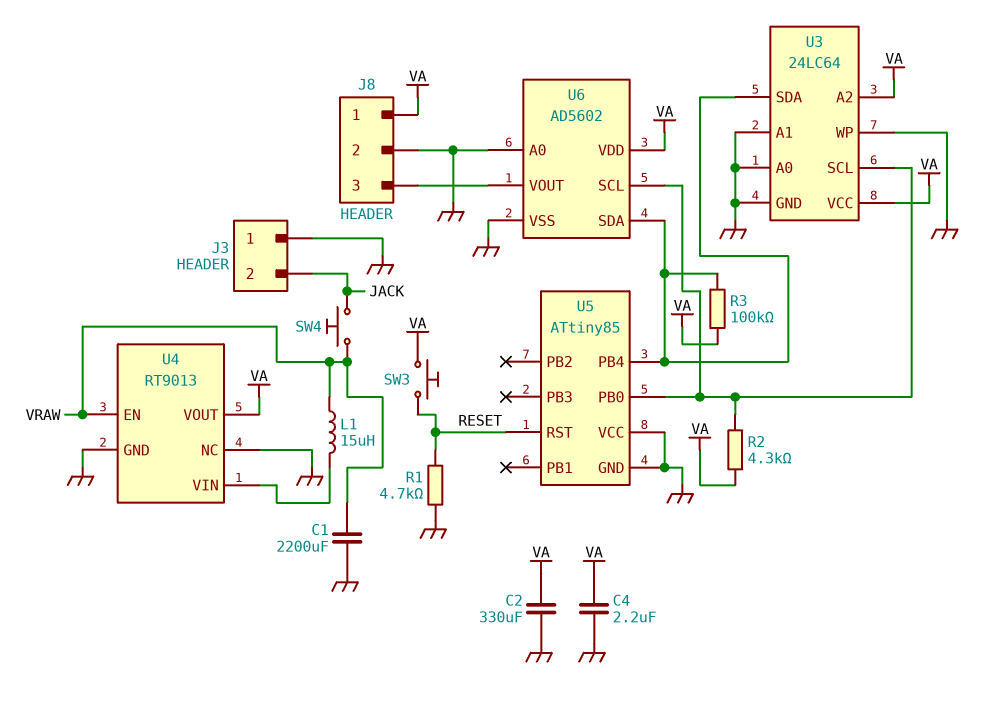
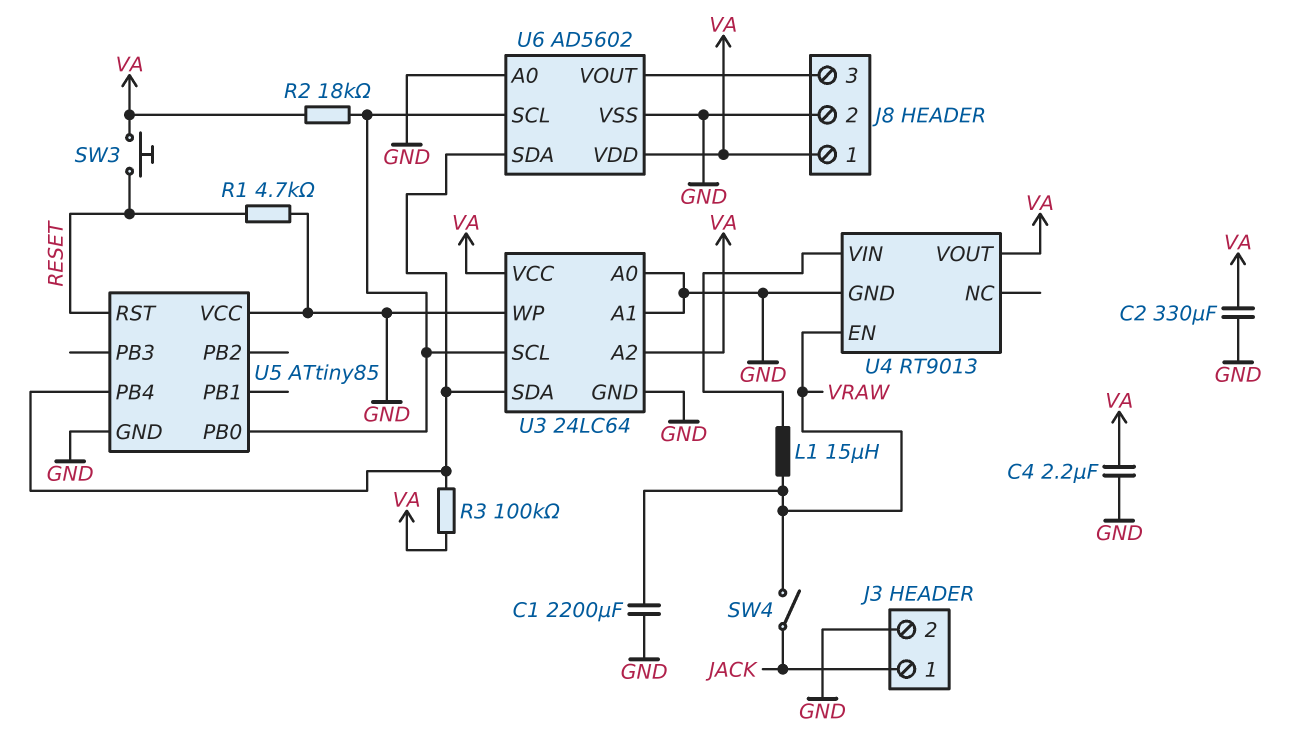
J3 pin 1: GND -> JACK
J3 pin 2: JACK -> GND
R2: 4.3k (U3/SCL, VA) -> 18k (U3/SCL, VA)
SW4: button (JACK, VRAW) -> switch (JACK, VRAW)
U4 pin NC: GND -> none

